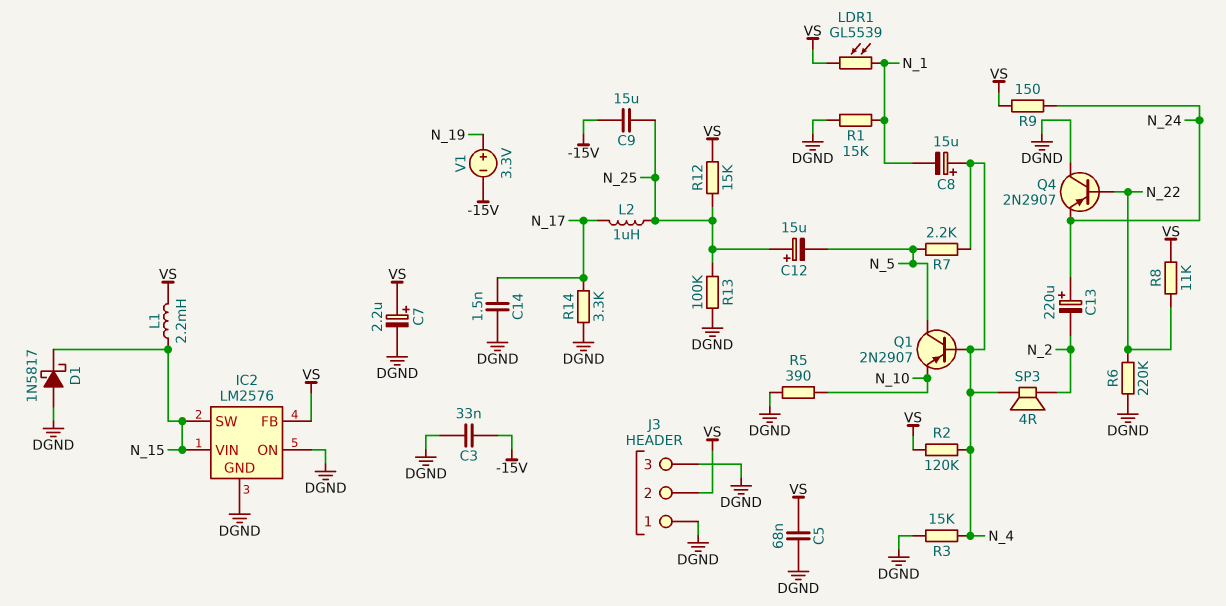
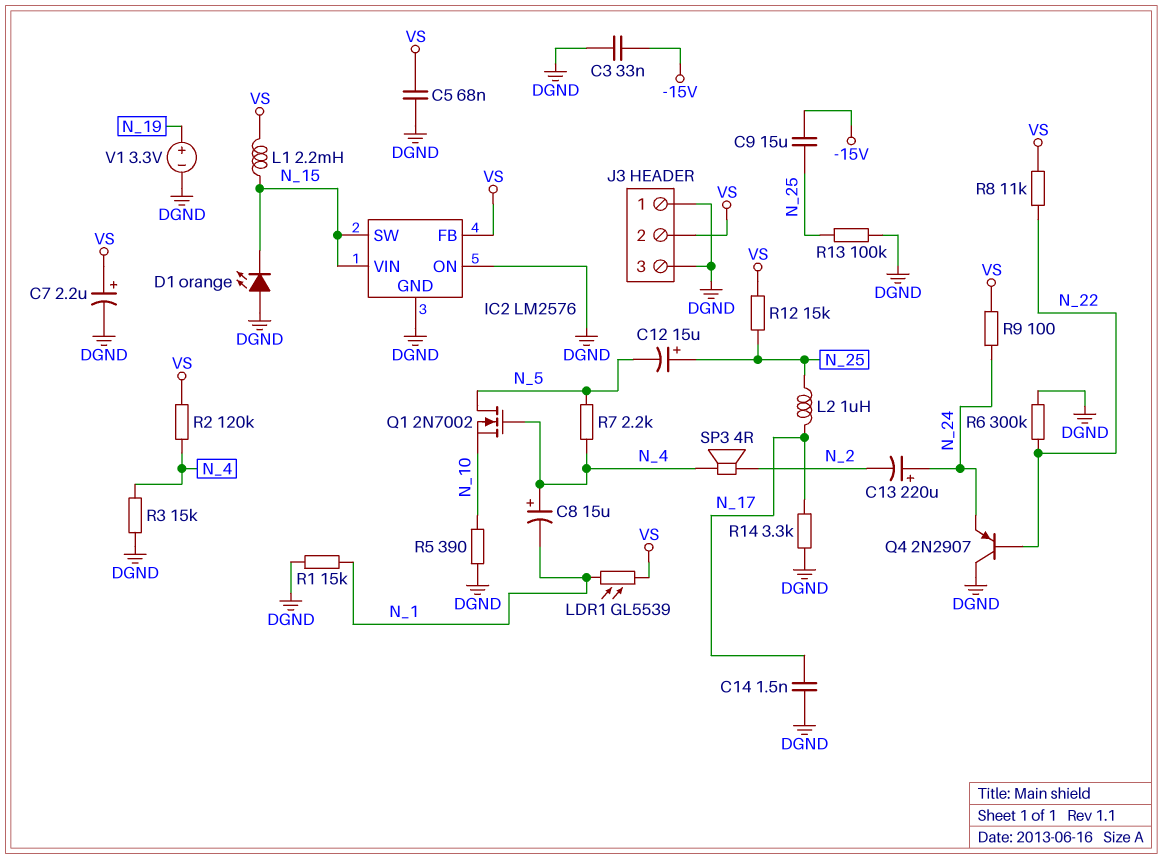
D1: schottky 1N5817 (A DGND, K N_15) -> LED orange (A DGND, K N_15)
Q1: PNP 2N2907 (B N_4, C N_5, E N_10) -> NMOS 2N7002 (G N_4, D N_5, S N_10)
R6: 220k (DGND, N_22) -> 300k (DGND, N_22)
R9: 150 (N_24, VS) -> 100 (N_24, VS)
V1: 3.3V (plus N_19, minus -15V) -> 3.3V (plus N_19, minus DGND)

